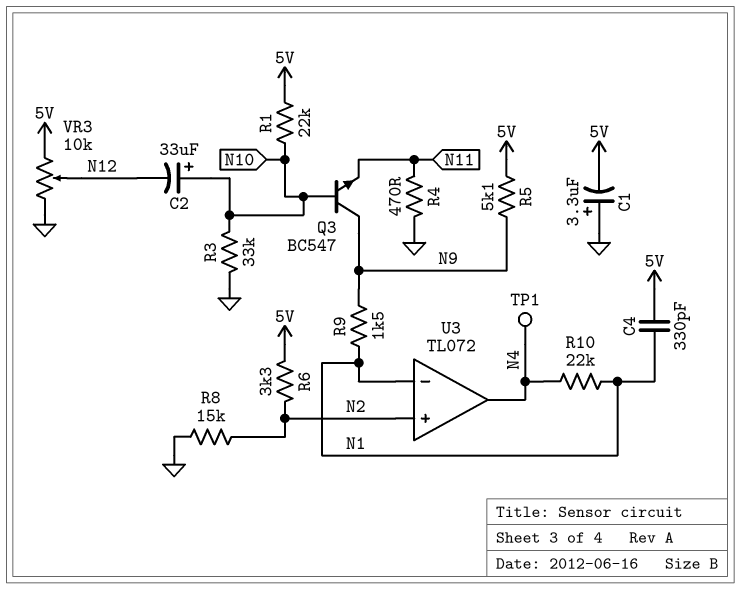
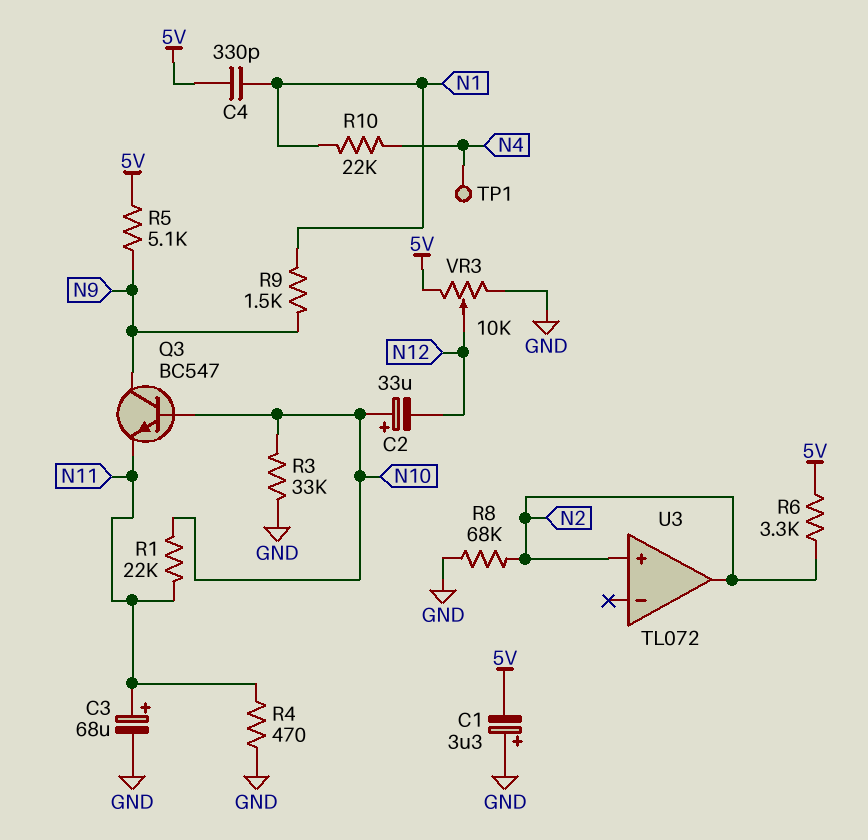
C3: none -> 68uF (plus N11, minus GND)
R1: 22k (5V, N10) -> 22k (N10, N11)
R8: 15k (GND, N2) -> 68k (GND, N2)
U3 pin in-: N1 -> none
U3 pin out: N4 -> N2

